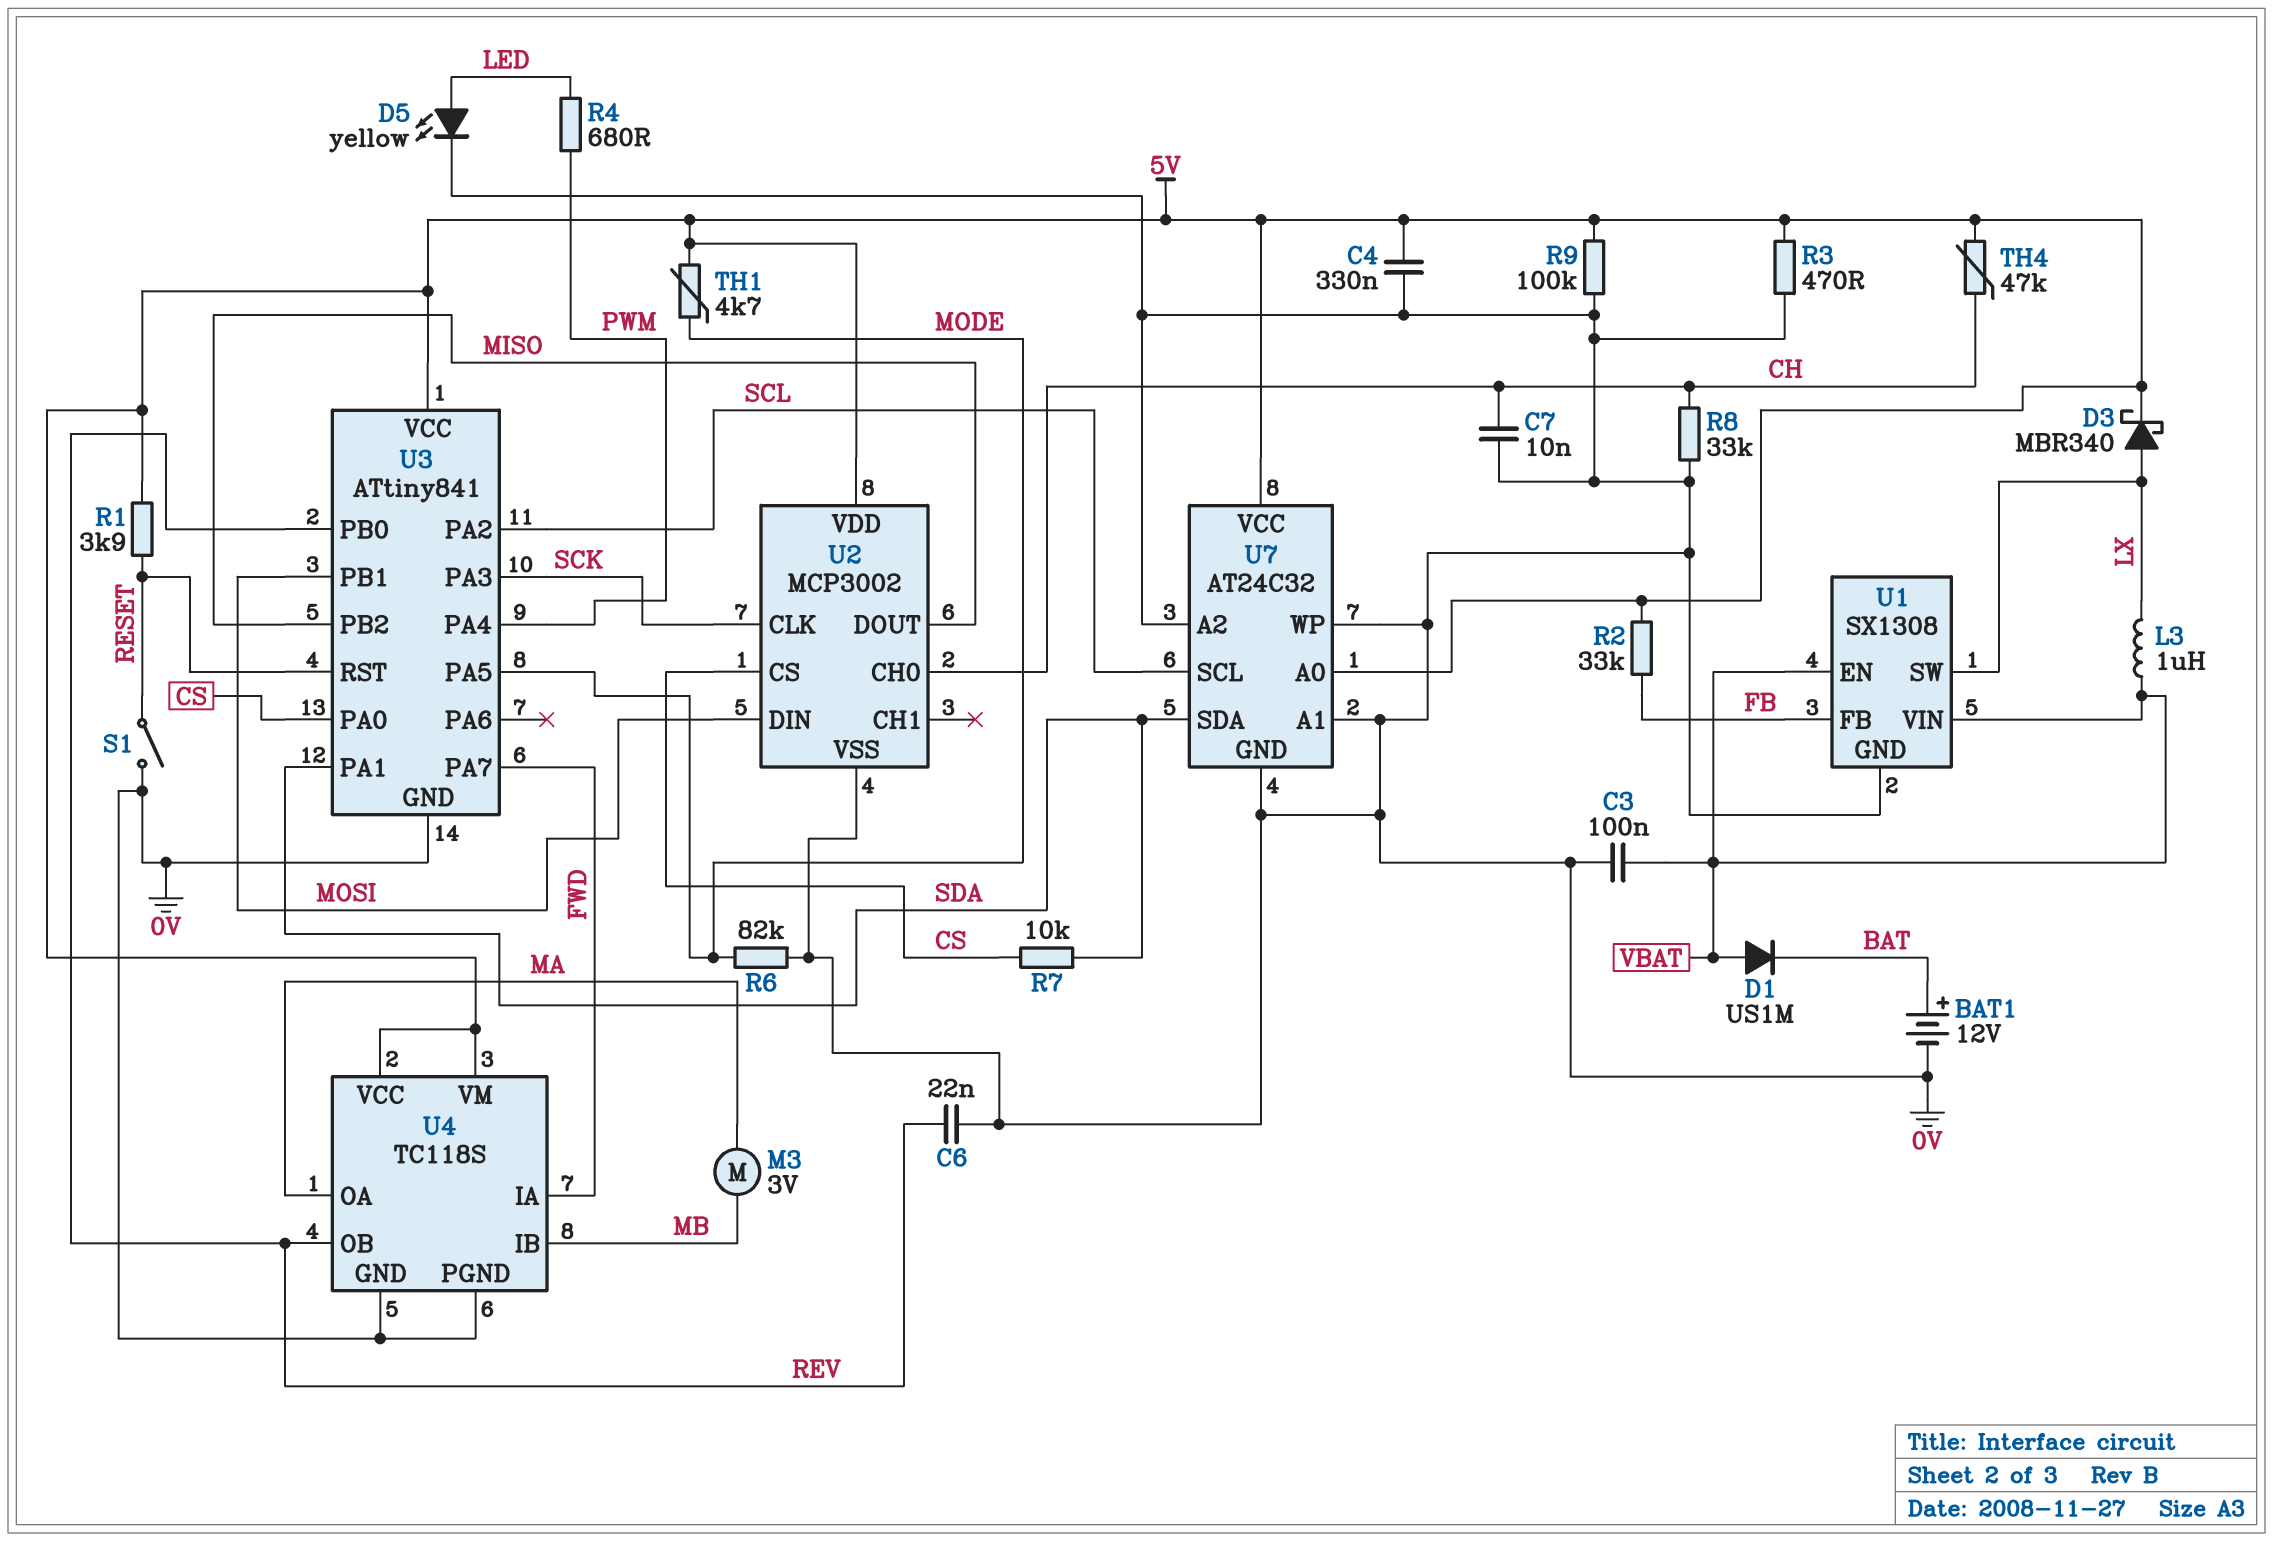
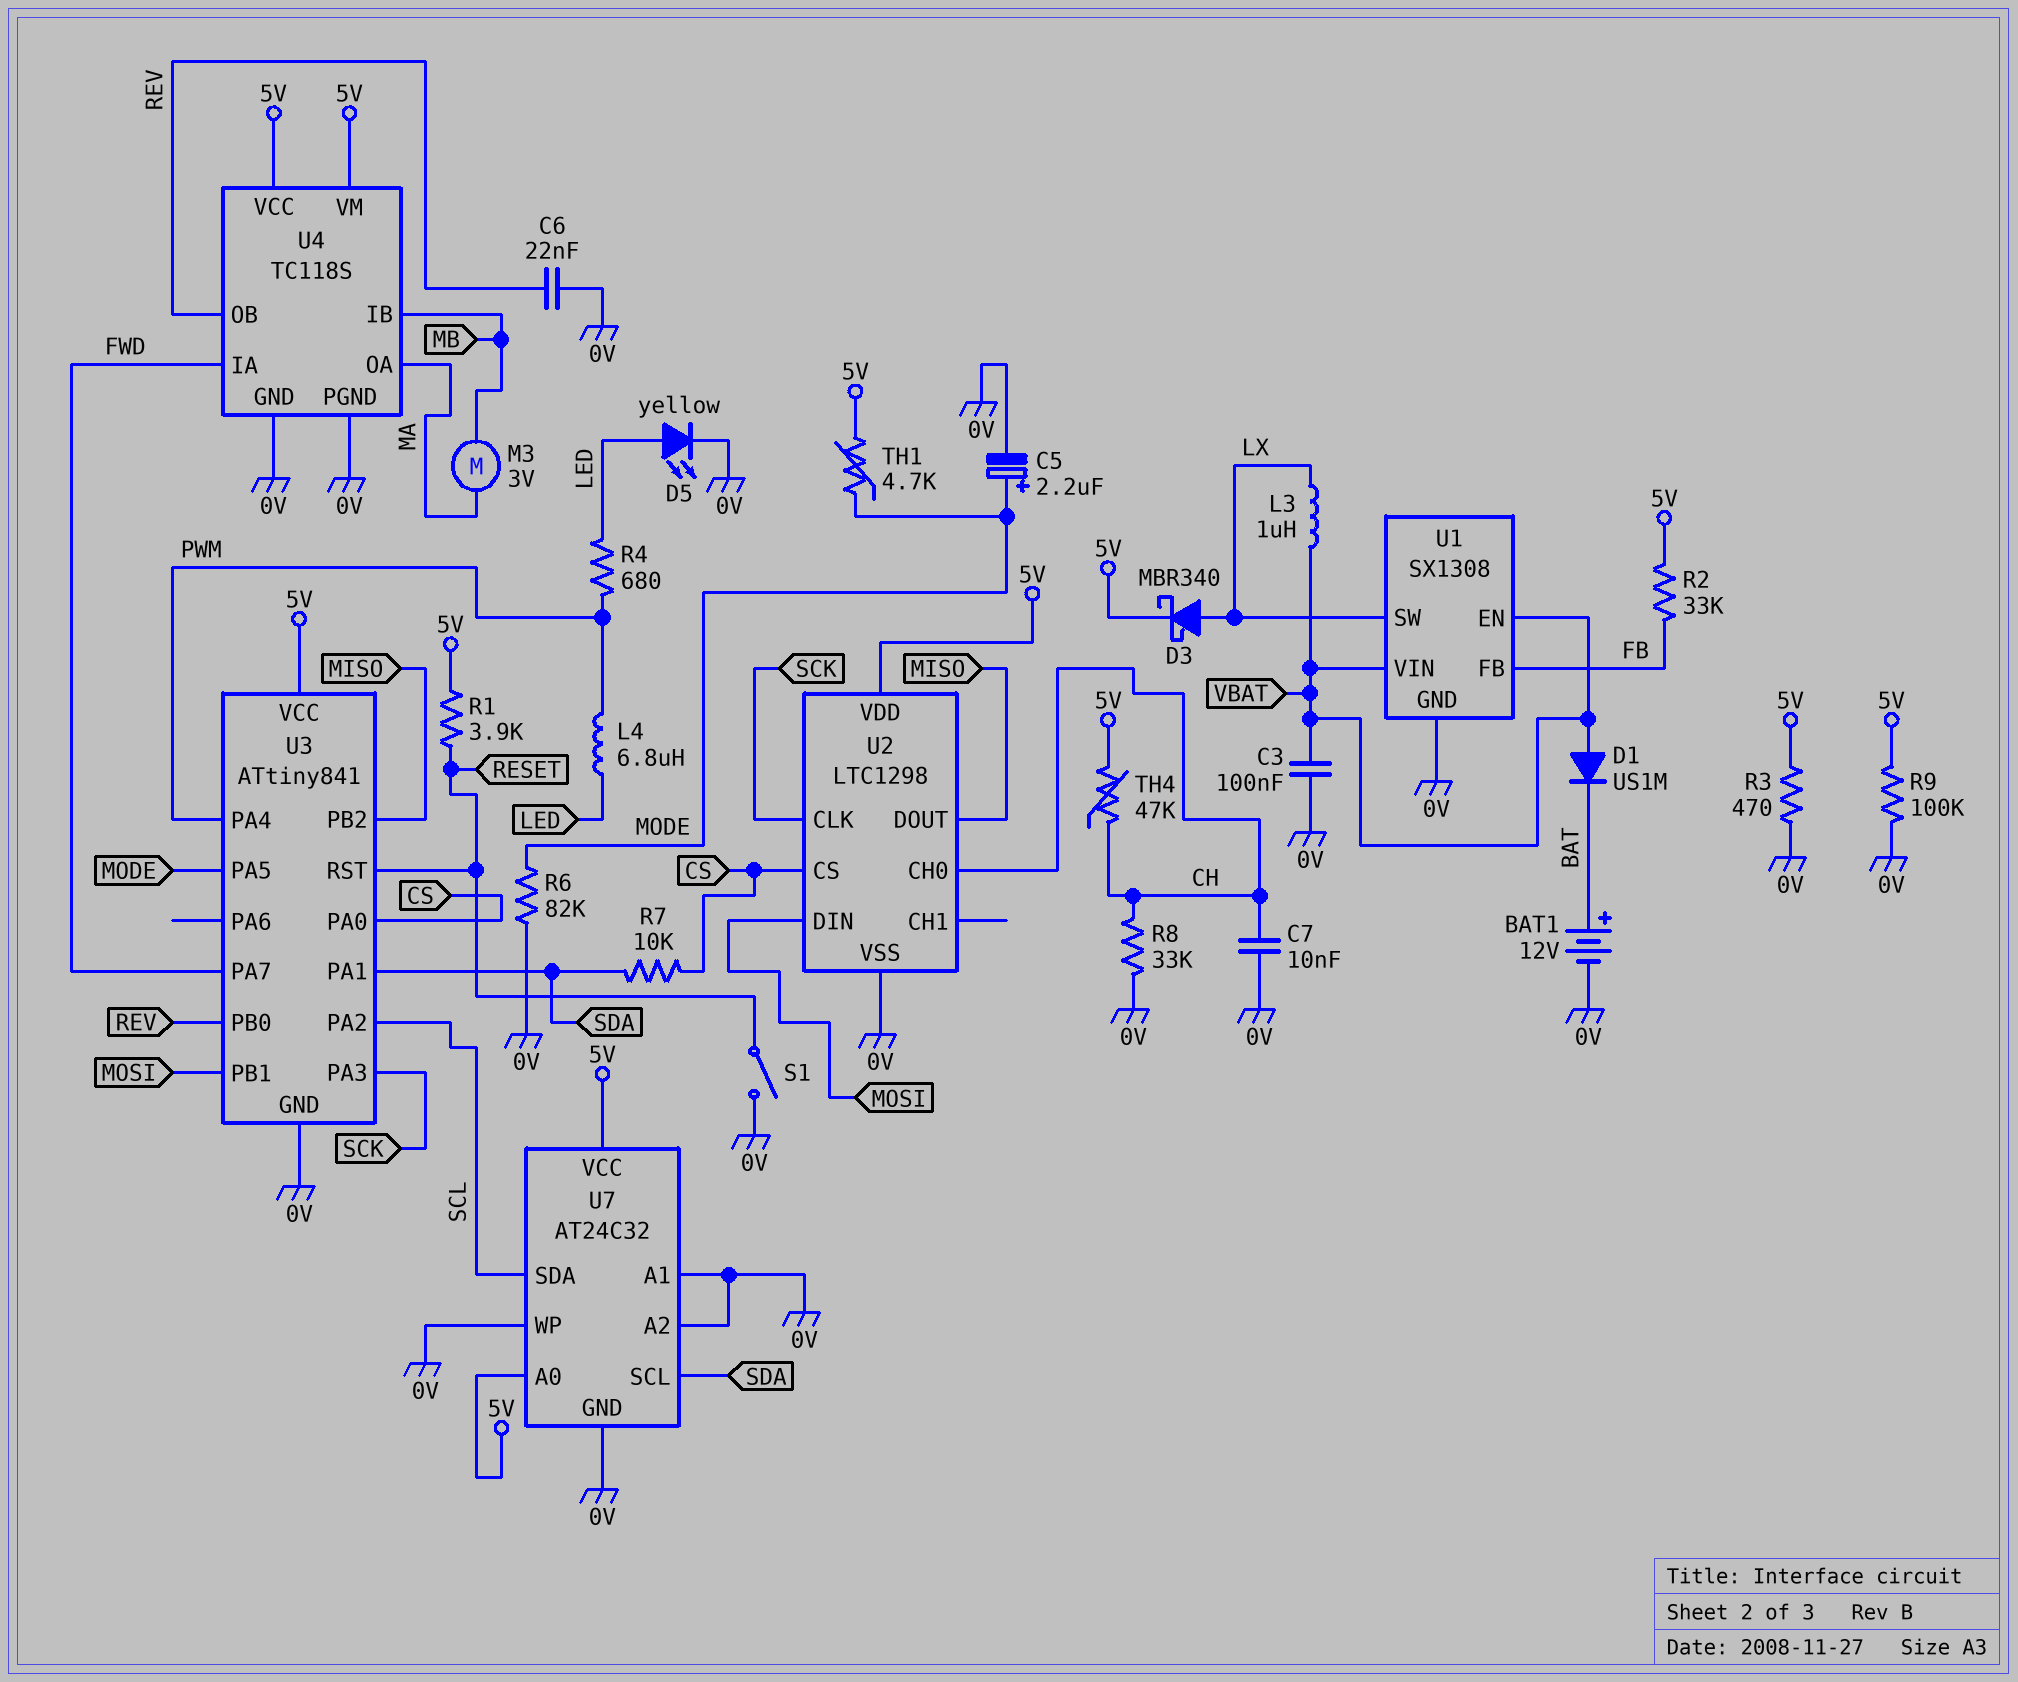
C4: 330nF (0V, 5V) -> none
C5: none -> 2.2uF (plus MODE, minus 0V)
L4: none -> 6.8uH (LED, PWM)
U2: MCP3002 -> LTC1298
U7 pin SCL: SCL -> SDA
U7 pin SDA: SDA -> SCL

